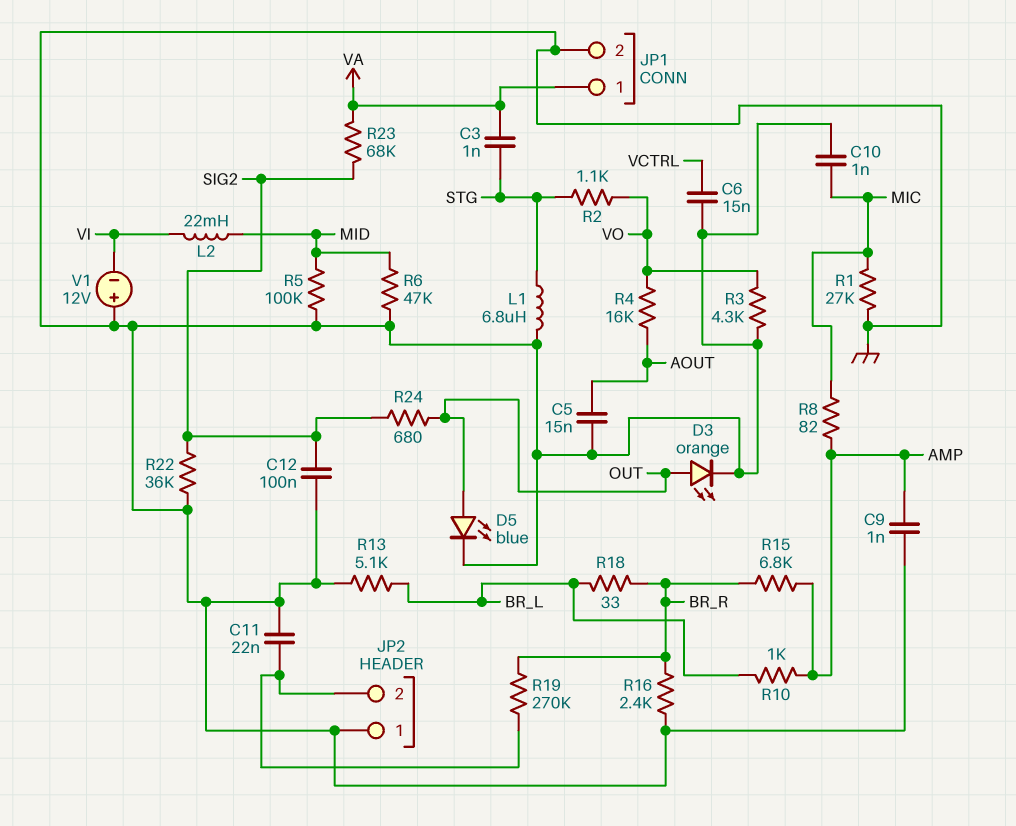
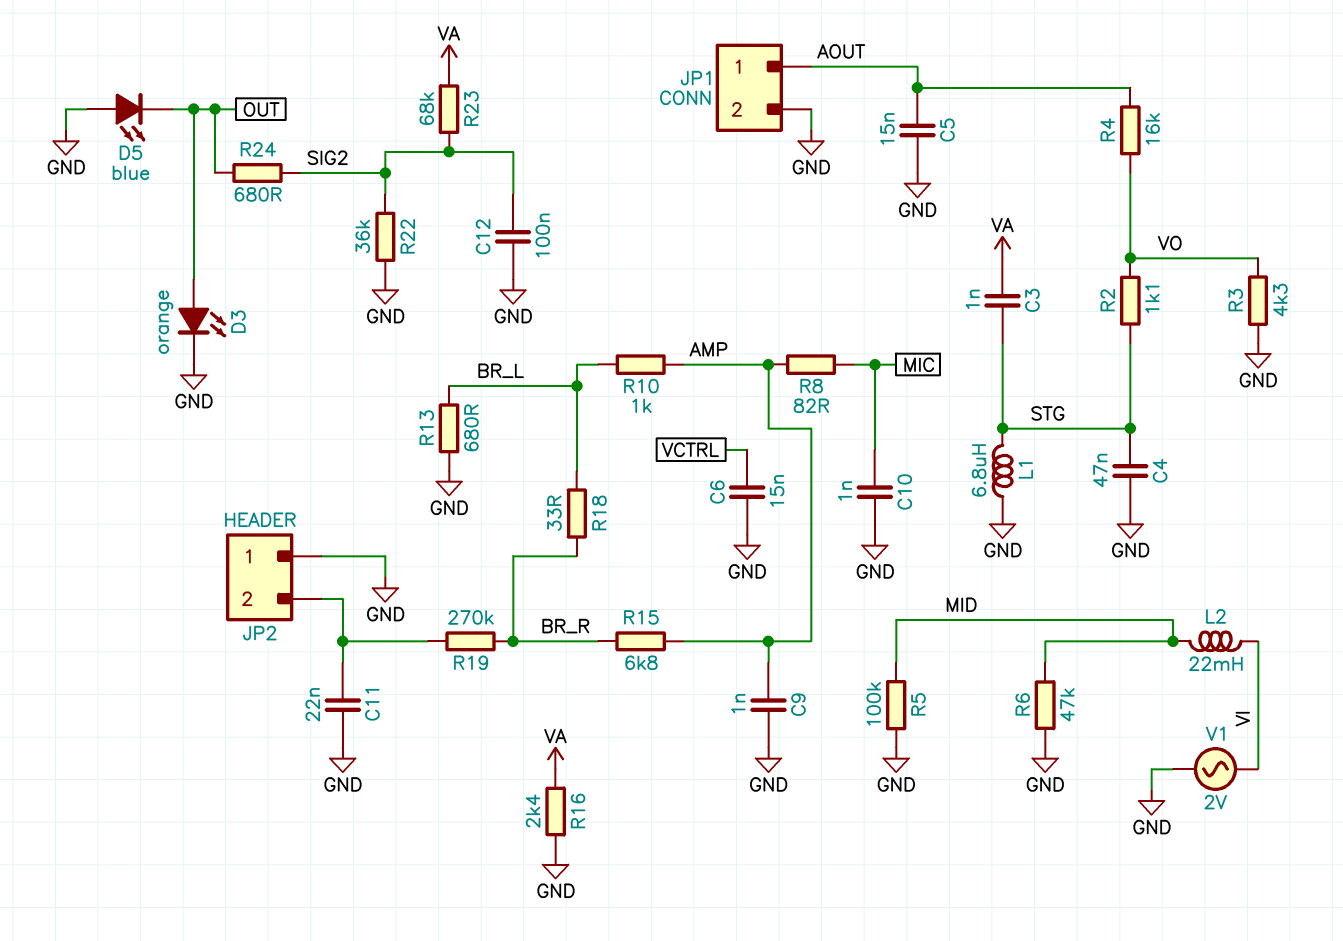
C4: none -> 47nF (GND, STG)
D5: LED blue (A OUT, K GND) -> LED blue (A GND, K OUT)
JP1 pin 1: VA -> AOUT
R1: 27k (GND, MIC) -> none
R13: 5.1k (BR_L, GND) -> 680 (BR_L, GND)
R16: 2.4k (BR_R, GND) -> 2.4k (GND, VA)
V1: 12V (plus GND, minus VI) -> AC 2V (GND, VI)

